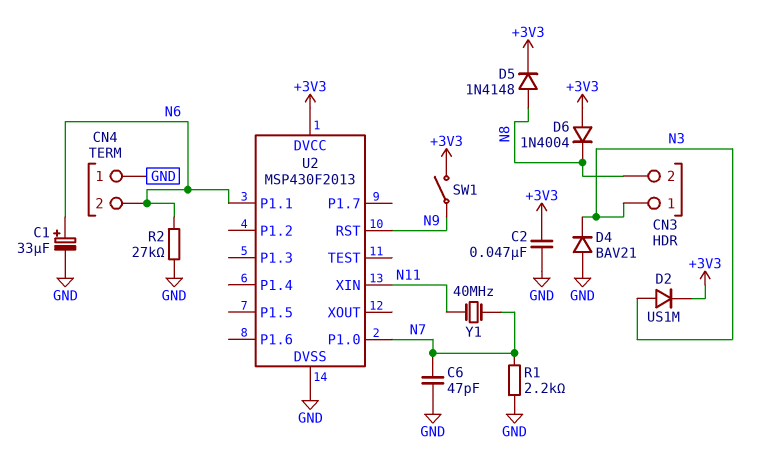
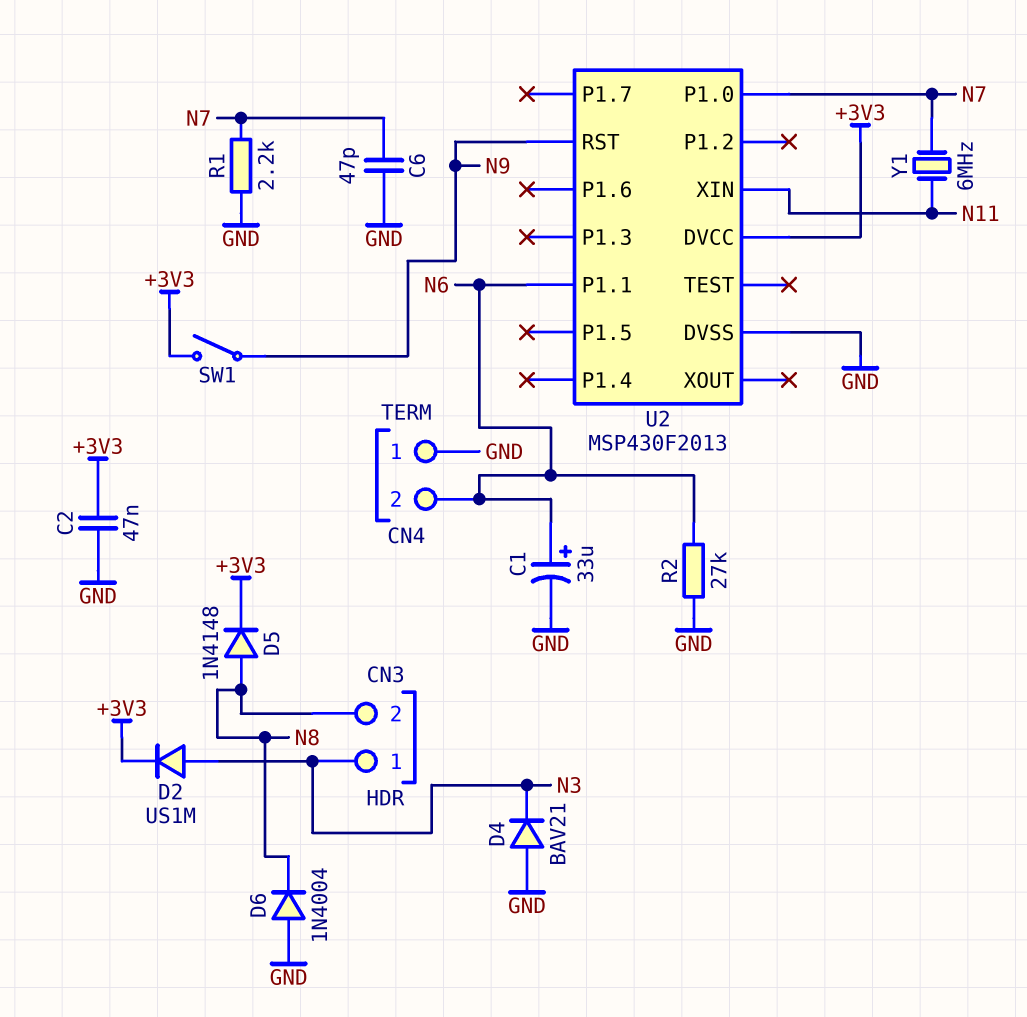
D6: diode 1N4004 (A +3V3, K N8) -> diode 1N4004 (A GND, K N8)
Y1: 40MHz (N7, N11) -> 6MHz (N7, N11)

